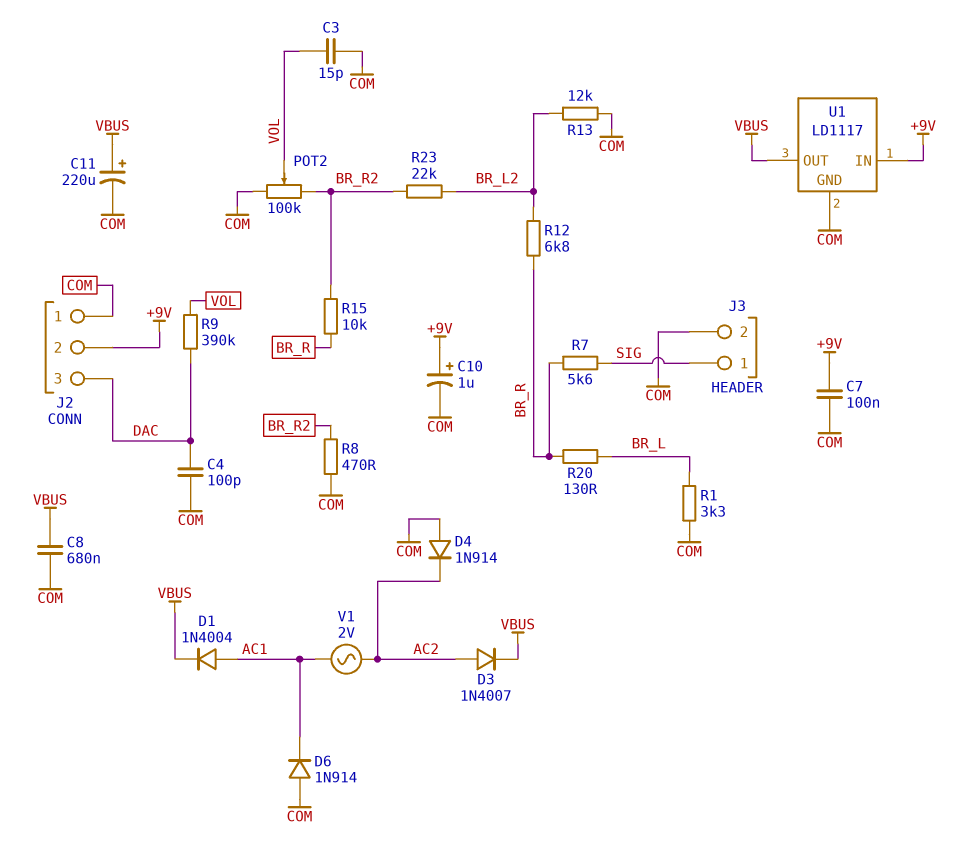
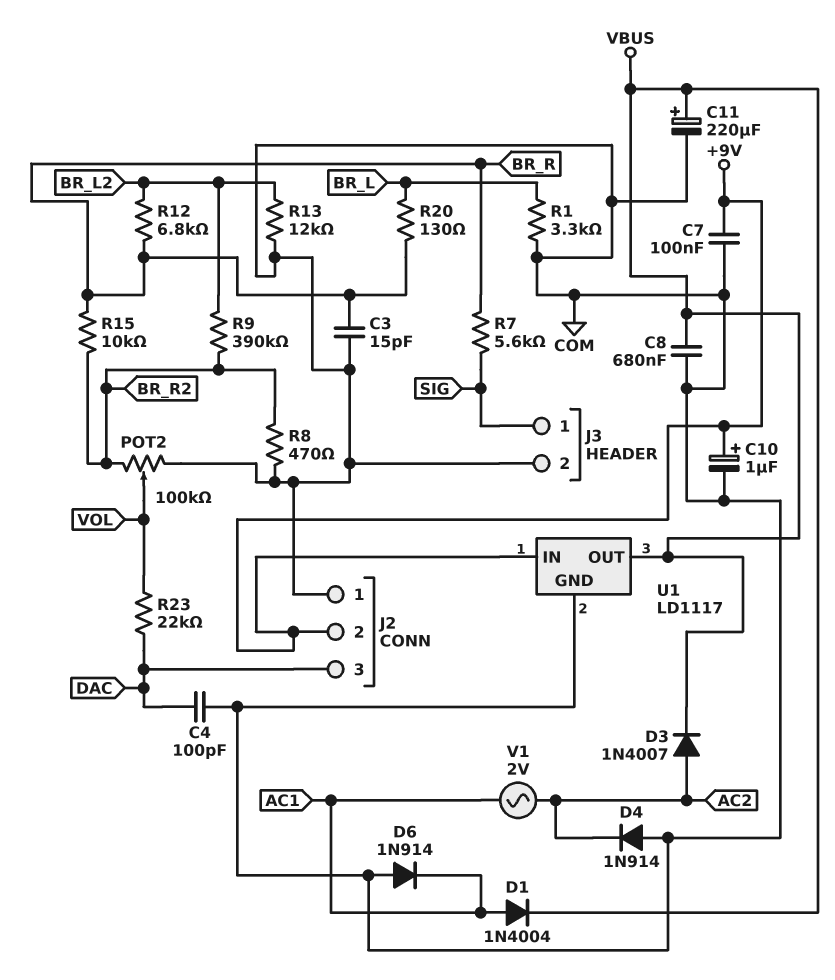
C3: 15pF (COM, VOL) -> 15pF (BR_R, COM)
R9: 390k (DAC, VOL) -> 390k (BR_L2, BR_R2)
R23: 22k (BR_L2, BR_R2) -> 22k (DAC, VOL)

